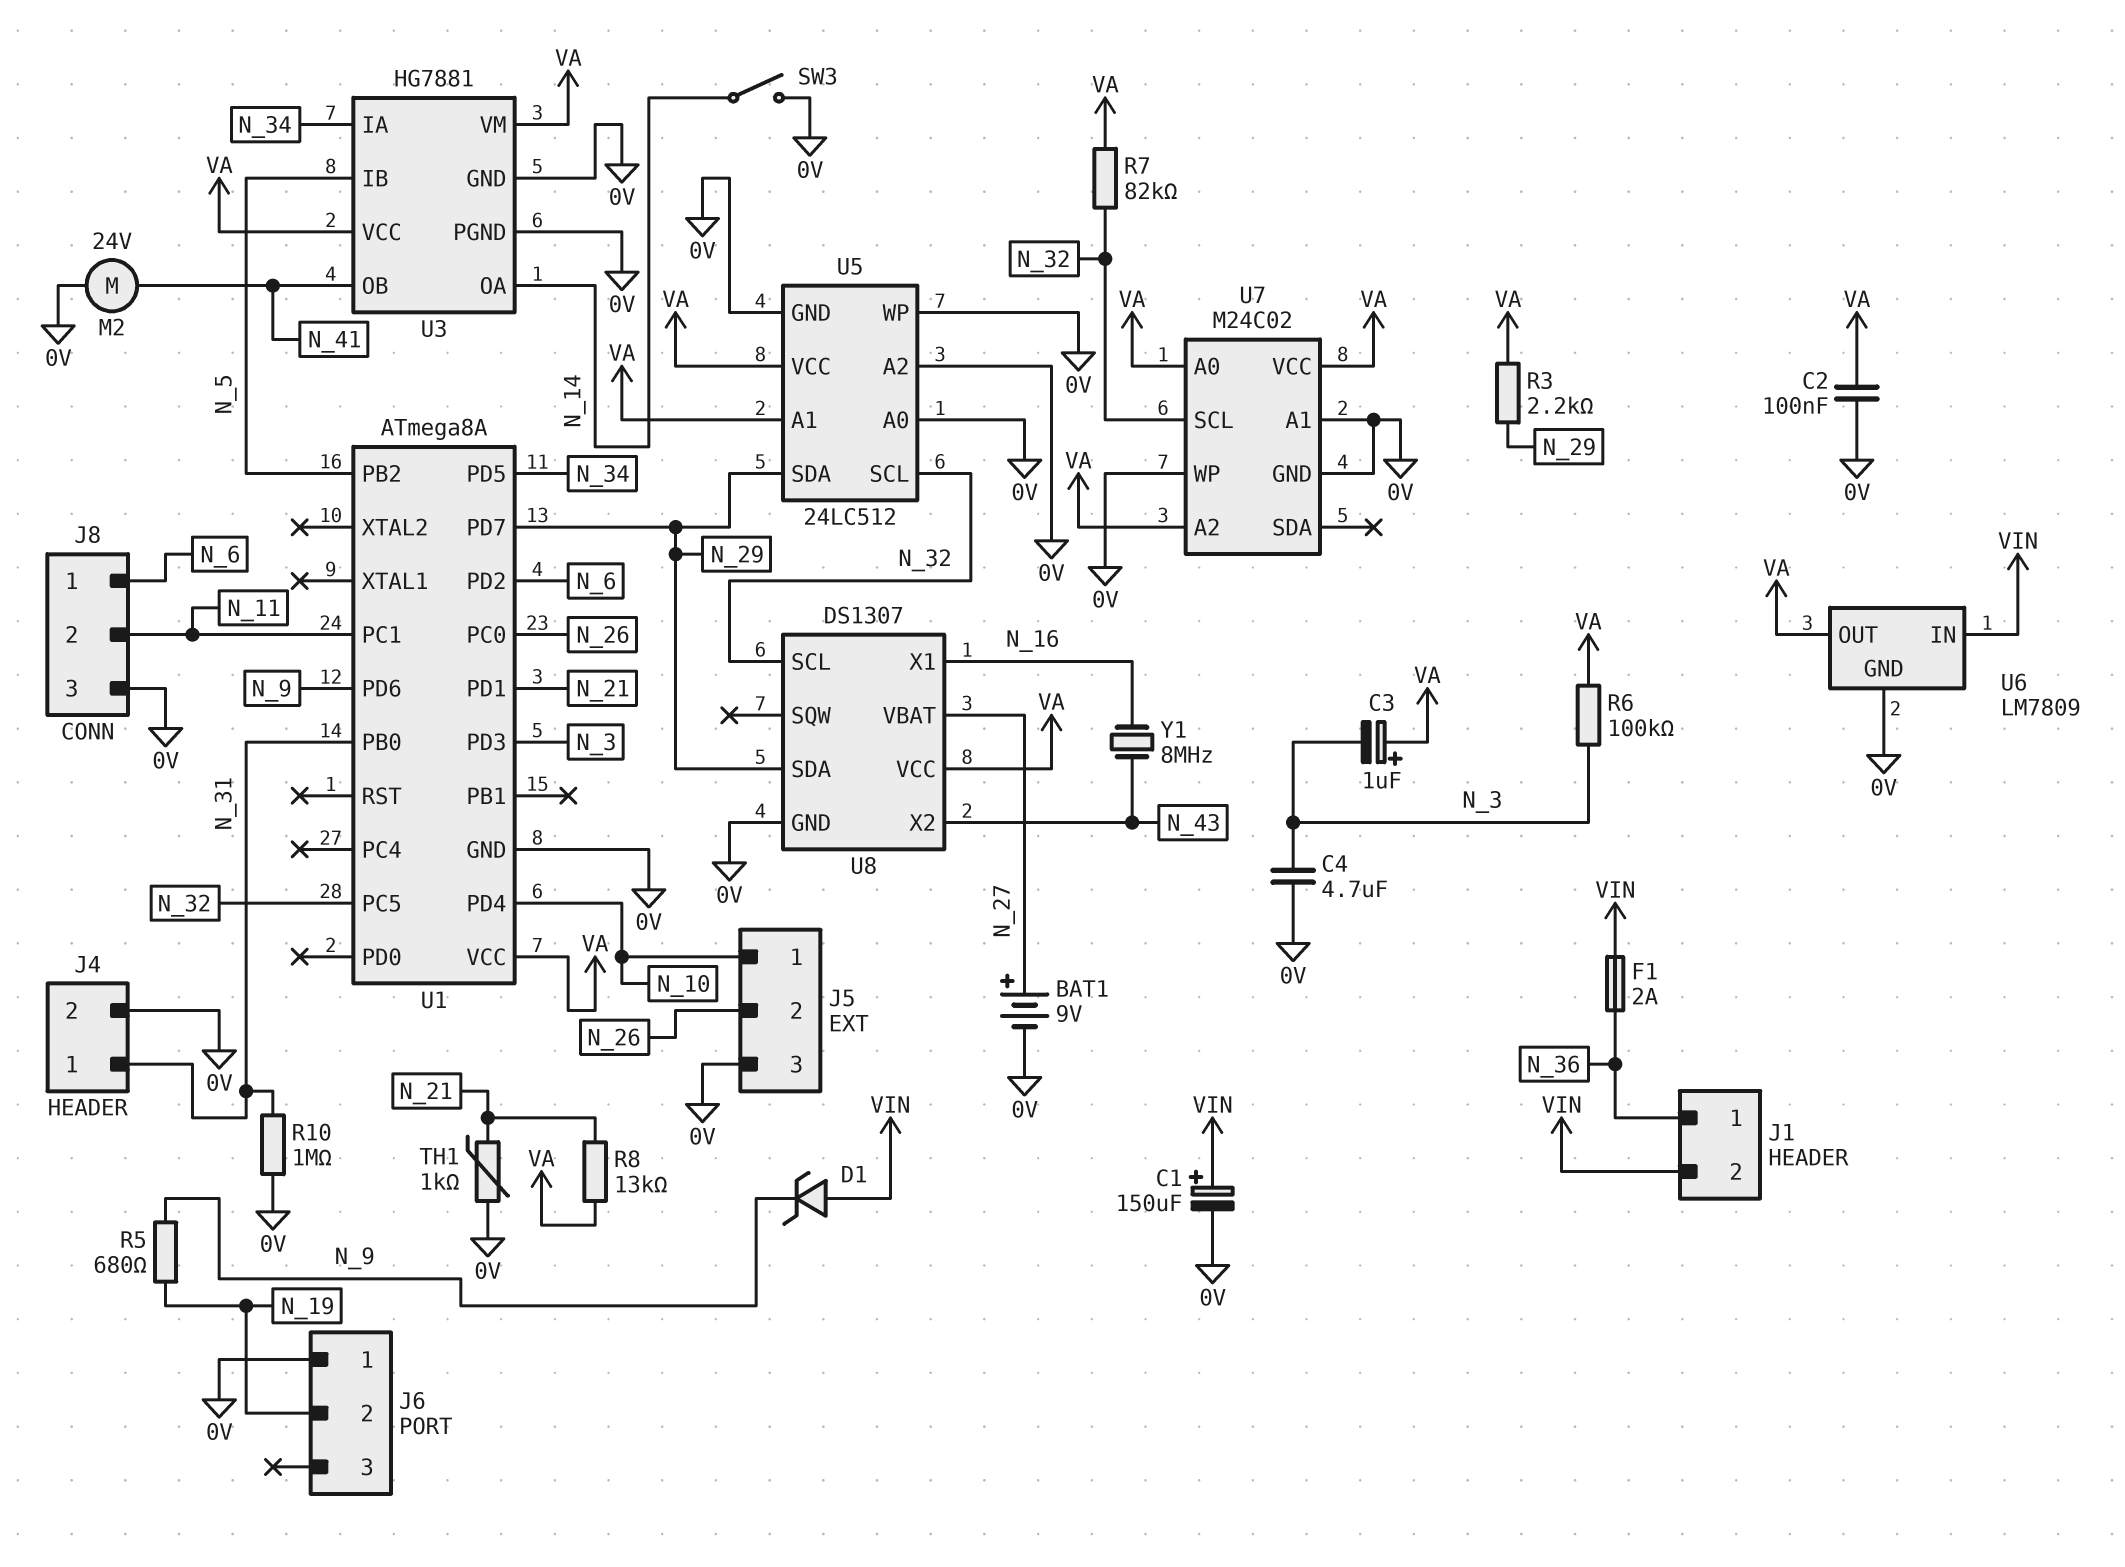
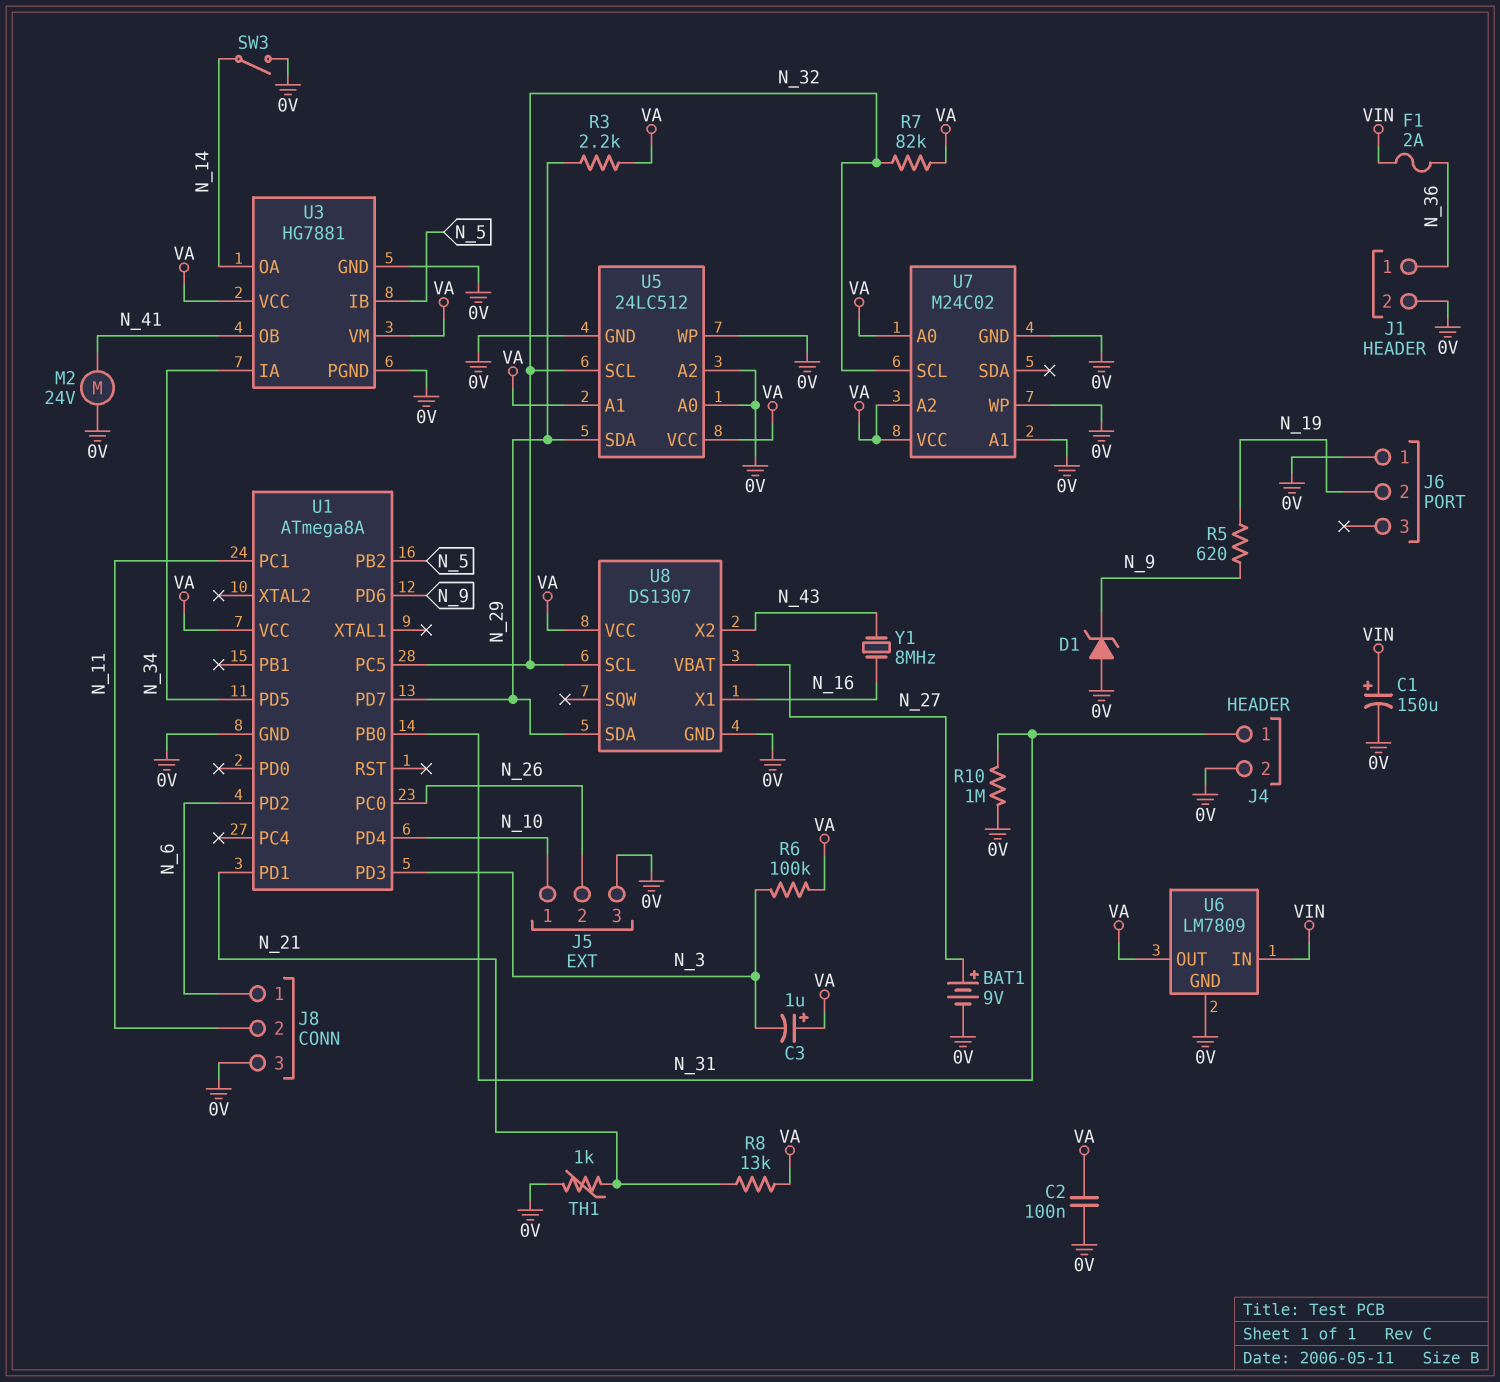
C4: 4.7uF (0V, N_3) -> none
D1: zener (A VIN, K N_9) -> zener (A 0V, K N_9)
J1 pin 2: VIN -> 0V
R5: 680 (N_9, N_19) -> 620 (N_9, N_19)

